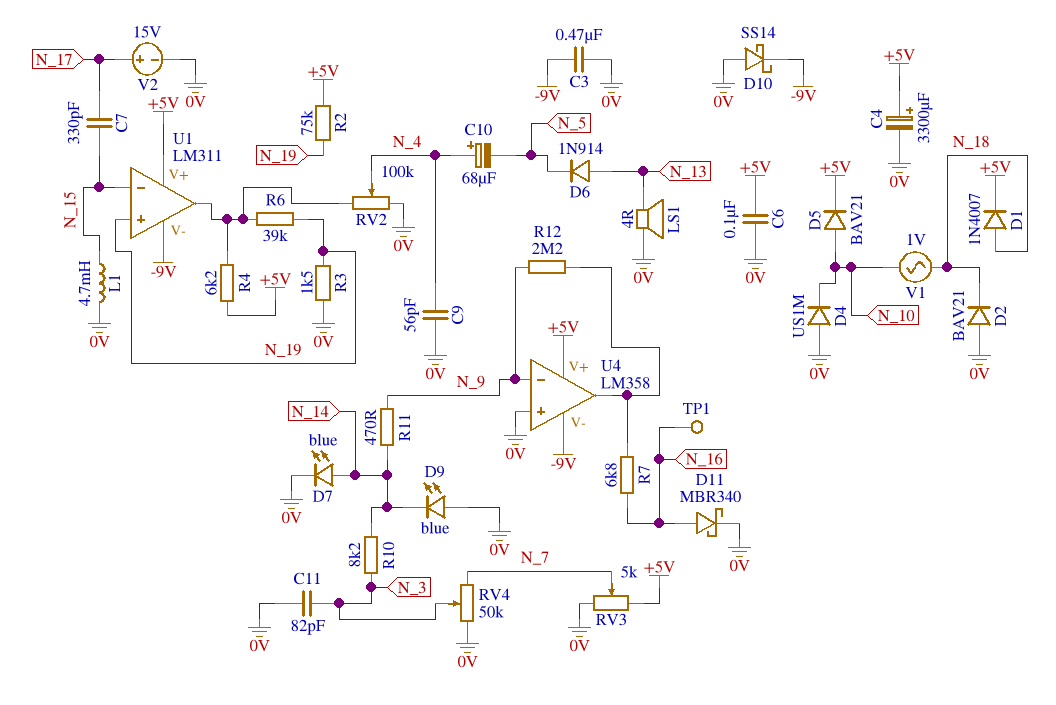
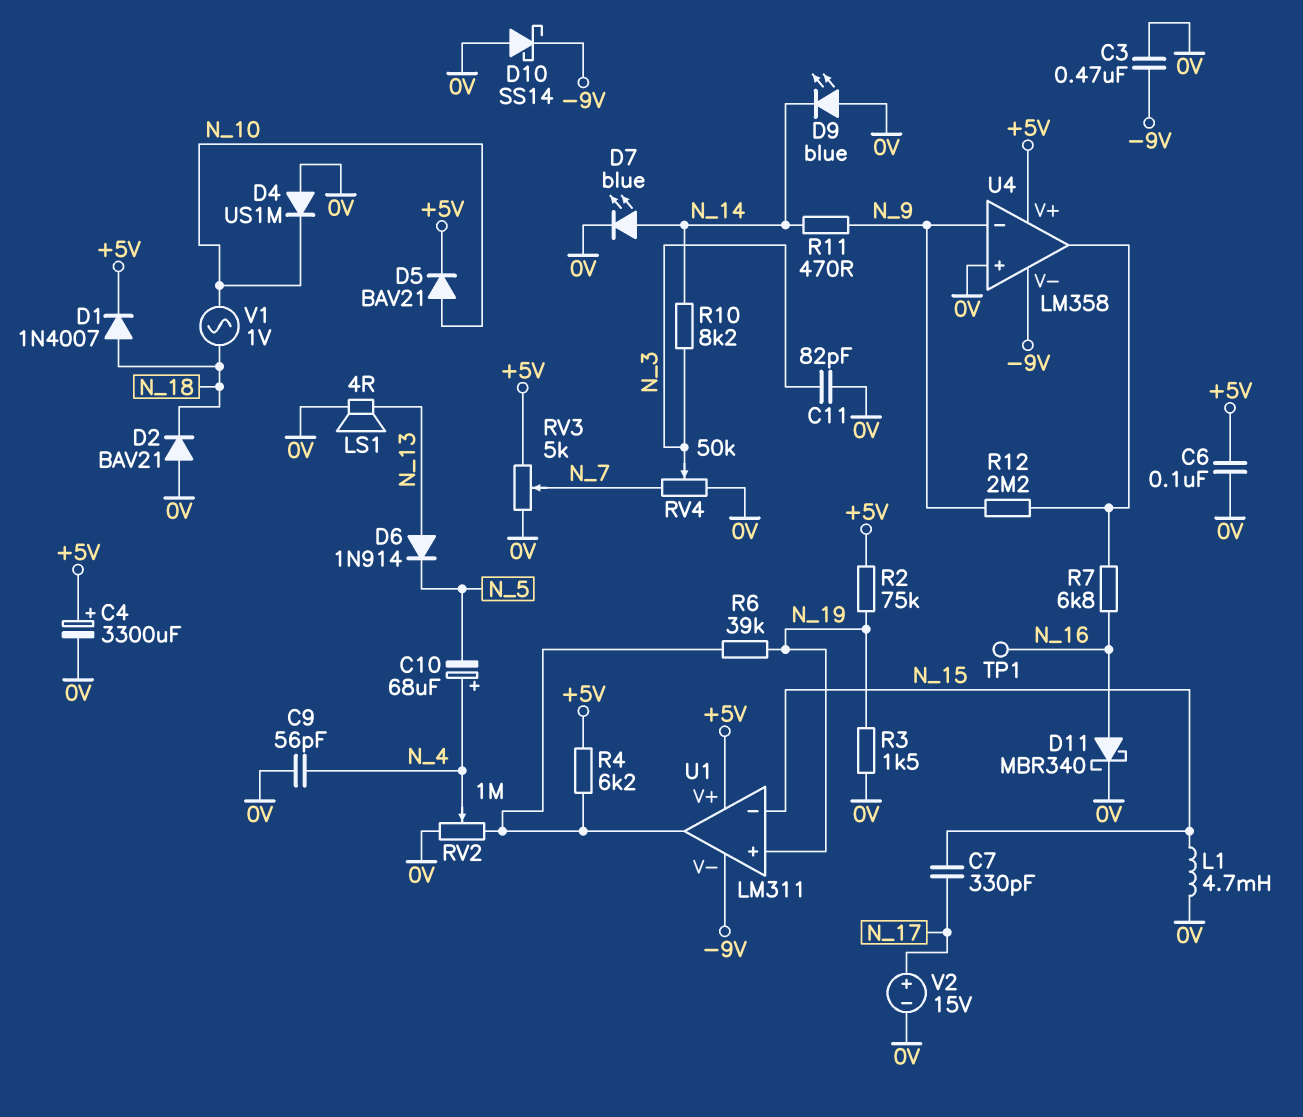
RV2: 100k (0V, U1/out, wiper N_4) -> 1M (0V, U1/out, wiper N_4)

